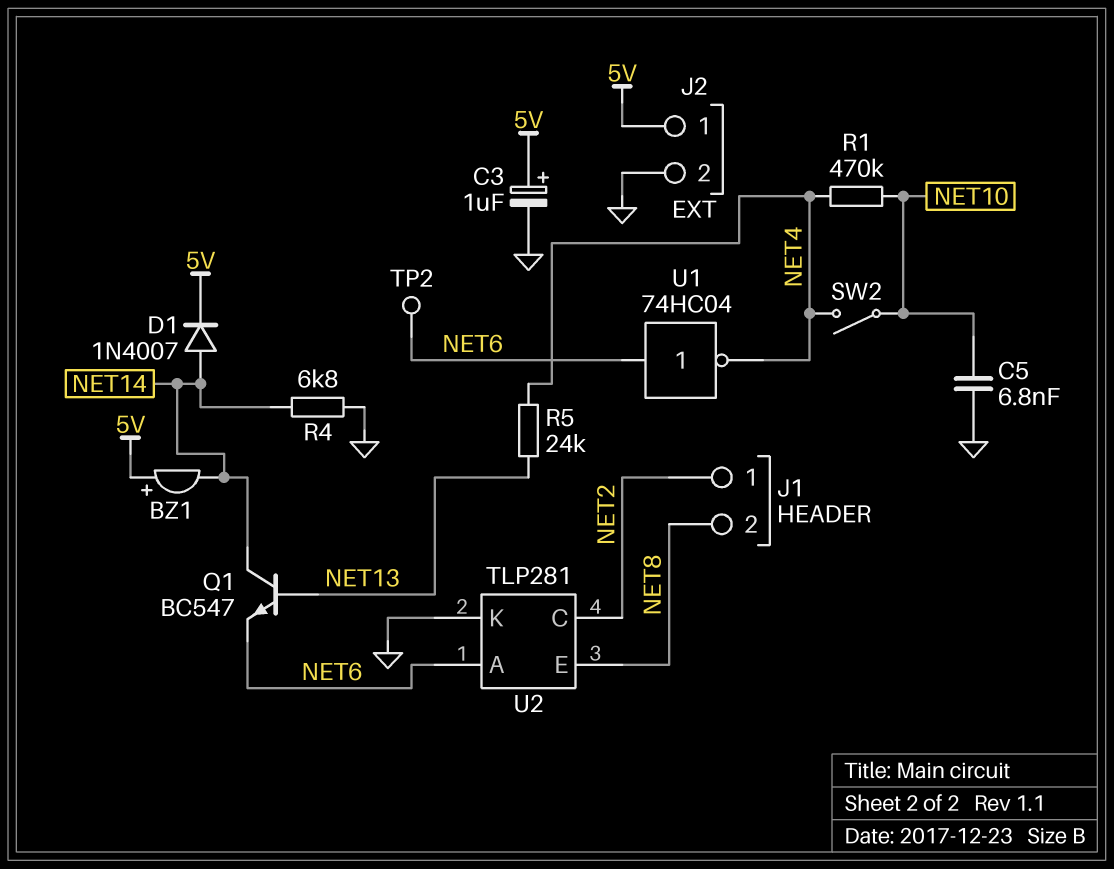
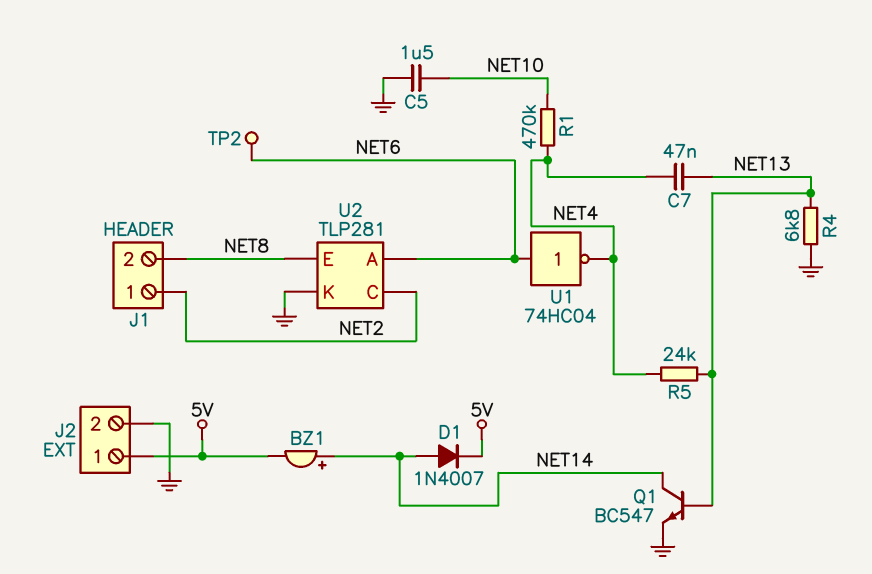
BZ1: buzzer (plus 5V, minus NET14) -> buzzer (plus NET14, minus 5V)
C3: 1uF (plus 5V, minus GND) -> none
C5: 6.8nF (GND, NET10) -> 1.5uF (GND, NET10)
C7: none -> 47nF (NET4, NET13)
Q1: NPN BC547 (B NET13, C NET14, E NET6) -> NPN BC547 (B NET13, C NET14, E GND)
R4: 6.8k (GND, NET14) -> 6.8k (GND, NET13)
SW2: switch (NET4, NET10) -> none

